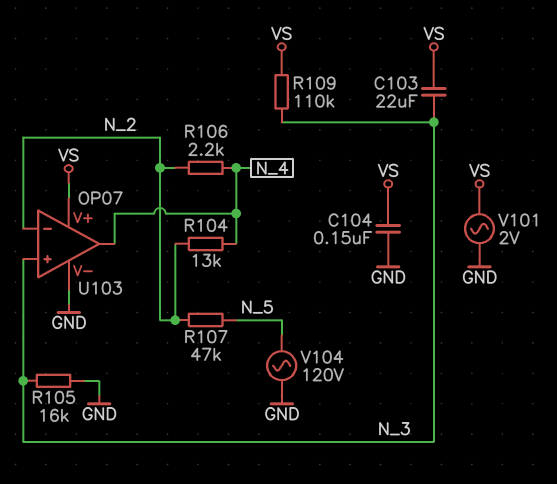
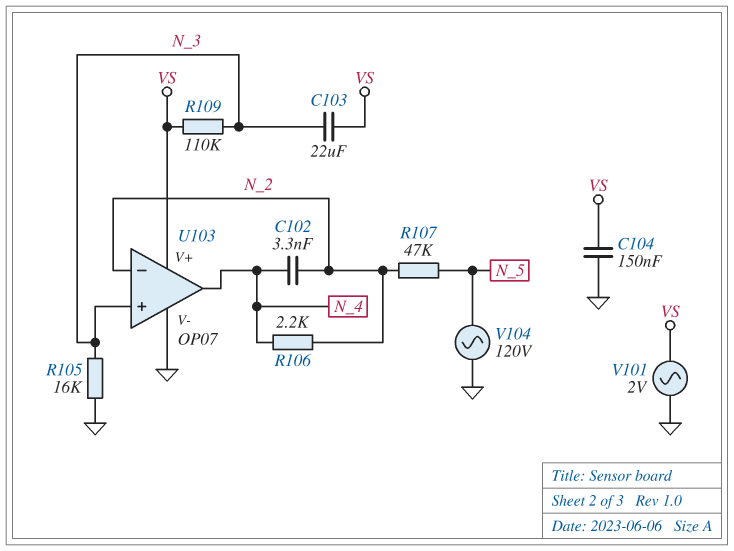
C102: none -> 3.3nF (N_2, N_4)
R104: 13k (N_2, N_4) -> none

